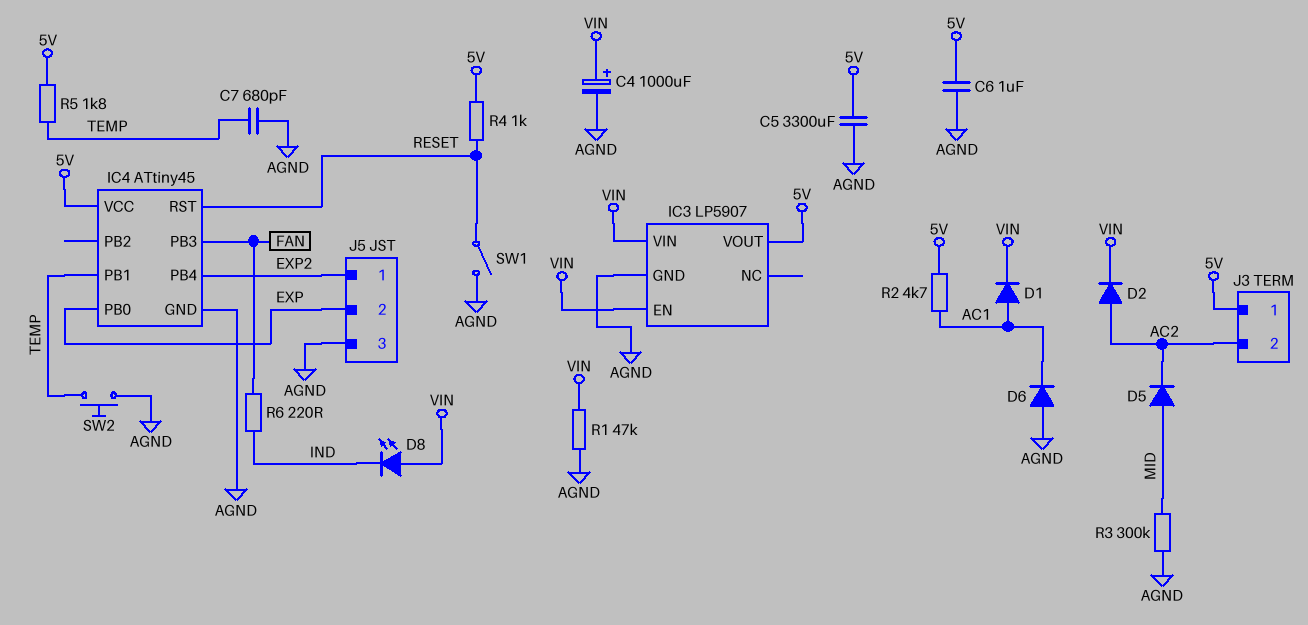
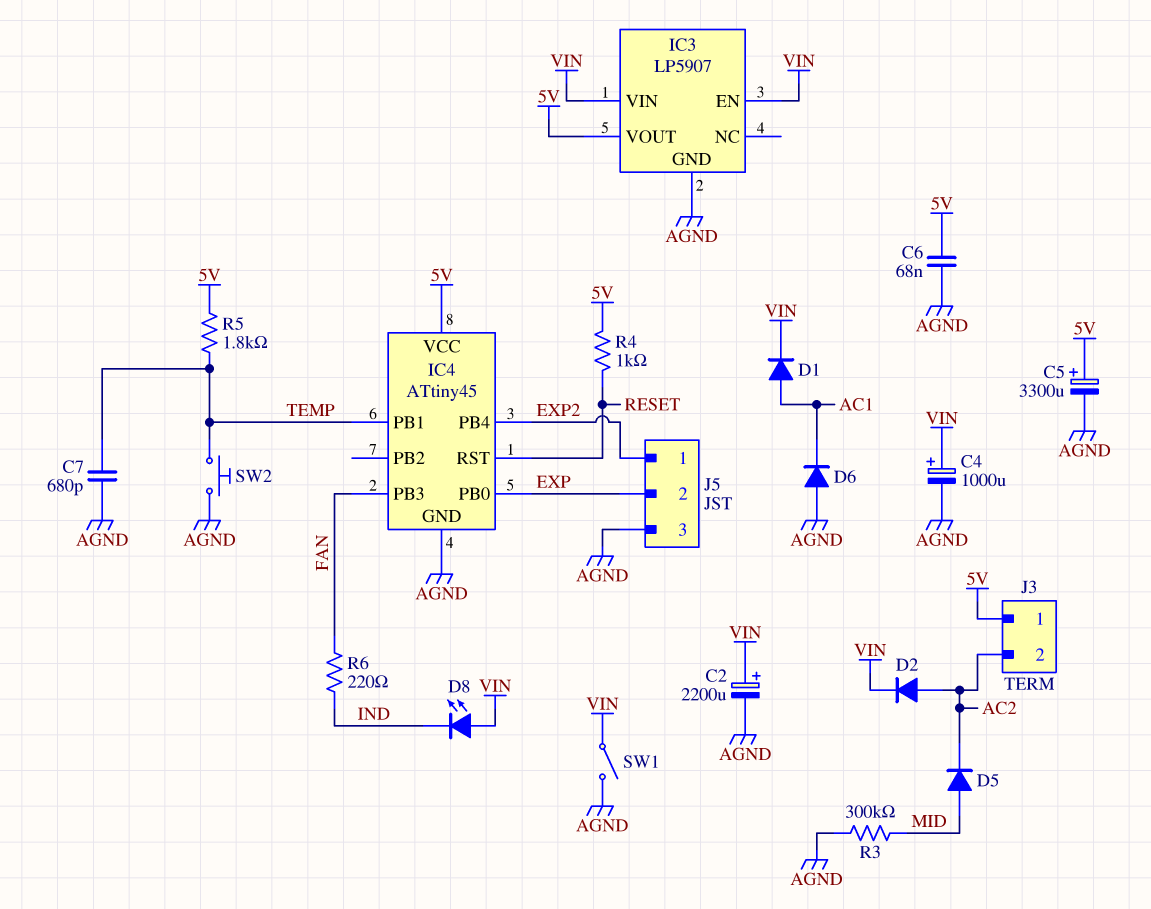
C2: none -> 2200uF (plus VIN, minus AGND)
C5: 3300uF (5V, AGND) -> 3300uF (plus 5V, minus AGND)
C6: 1uF (5V, AGND) -> 68nF (5V, AGND)
R1: 47k (AGND, VIN) -> none
R2: 4.7k (5V, AC1) -> none
SW1: switch (AGND, RESET) -> switch (AGND, VIN)

